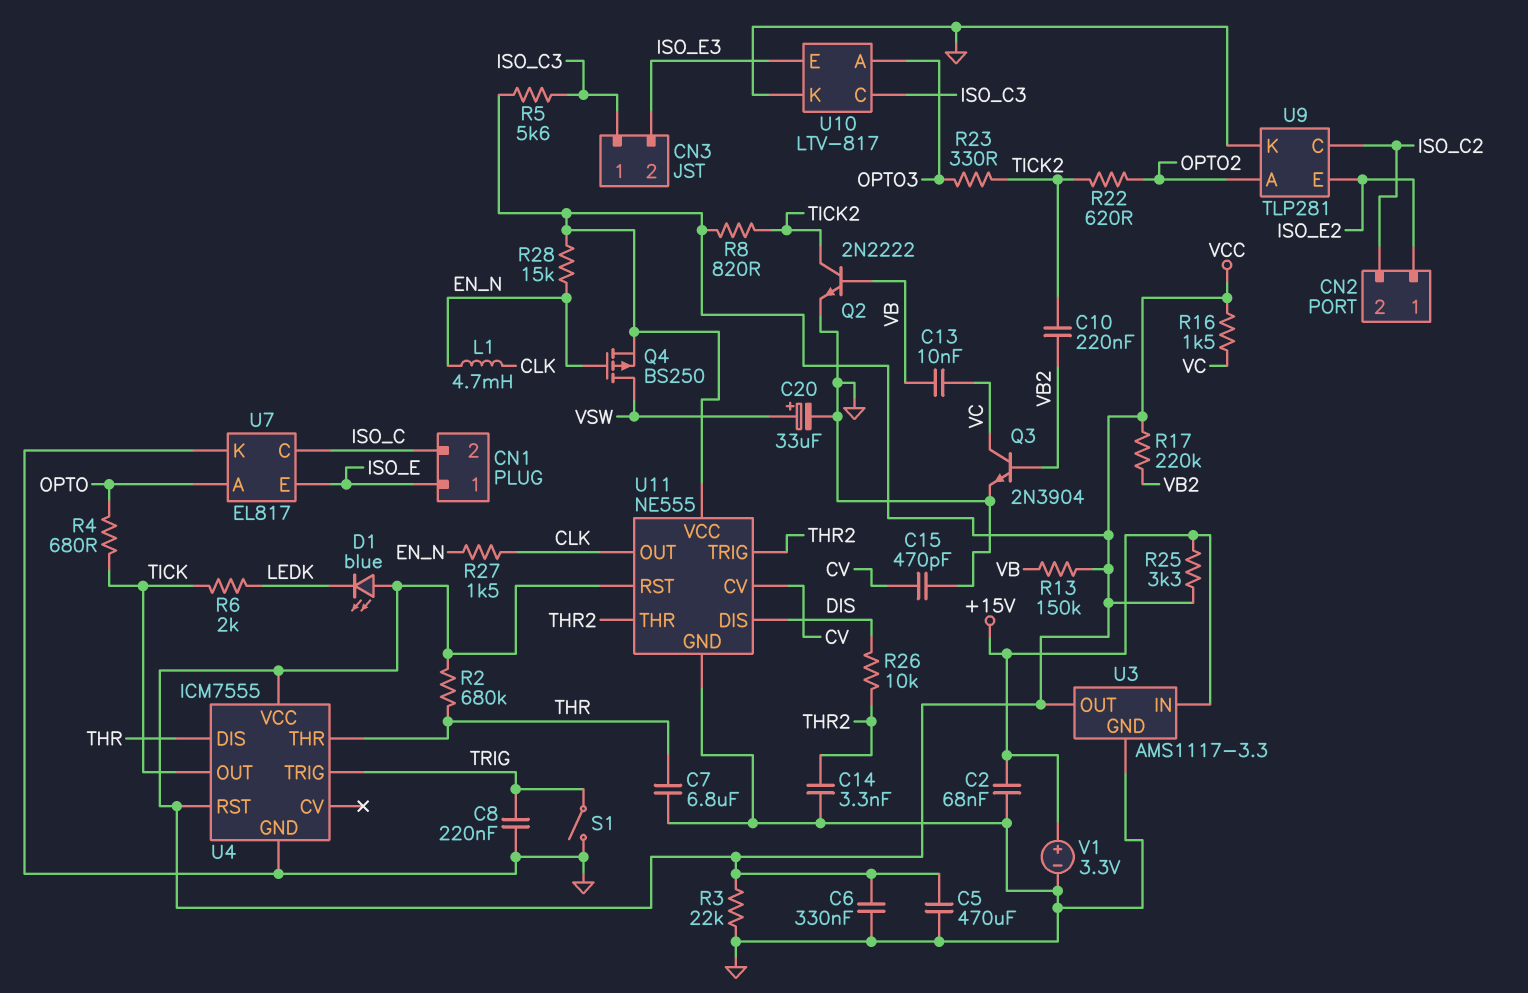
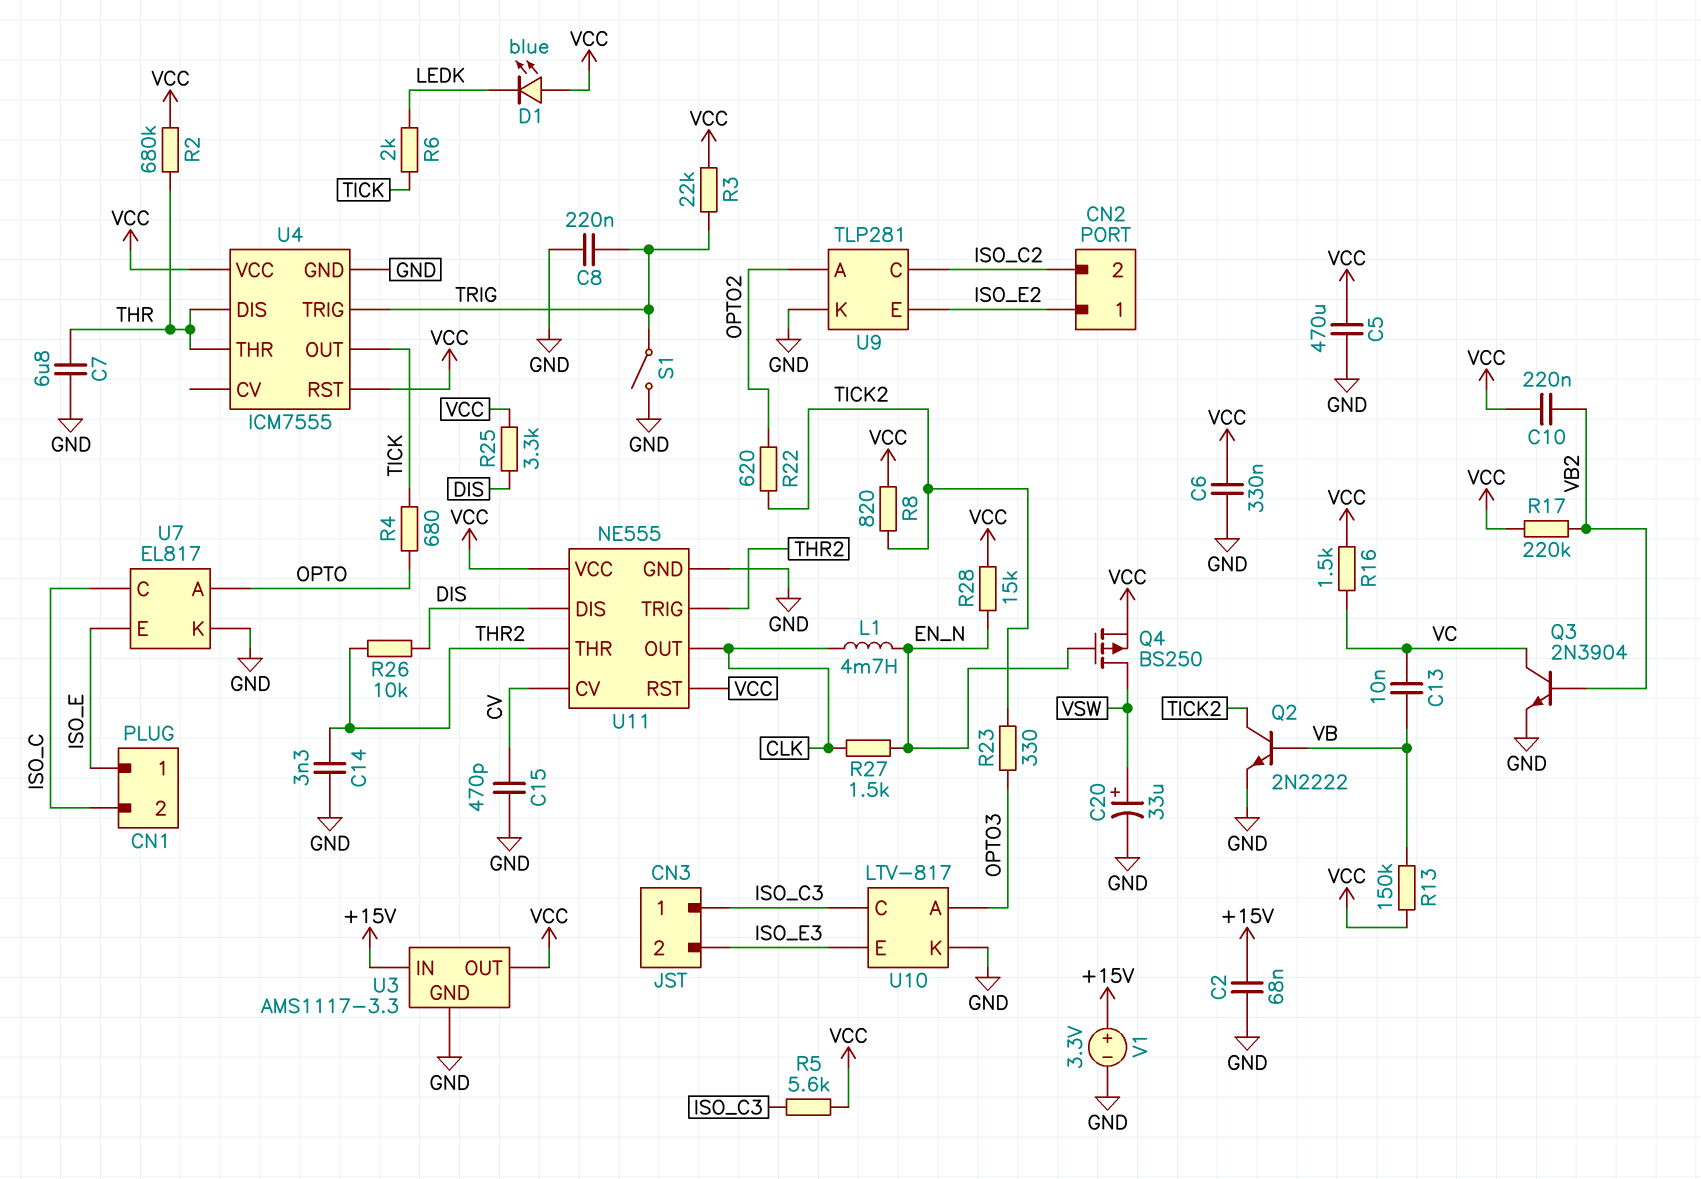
C10: 220nF (TICK2, VB2) -> 220nF (VB2, VCC)
R3: 22k (GND, VCC) -> 22k (TRIG, VCC)
R25: 3.3k (+15V, VCC) -> 3.3k (DIS, VCC)

